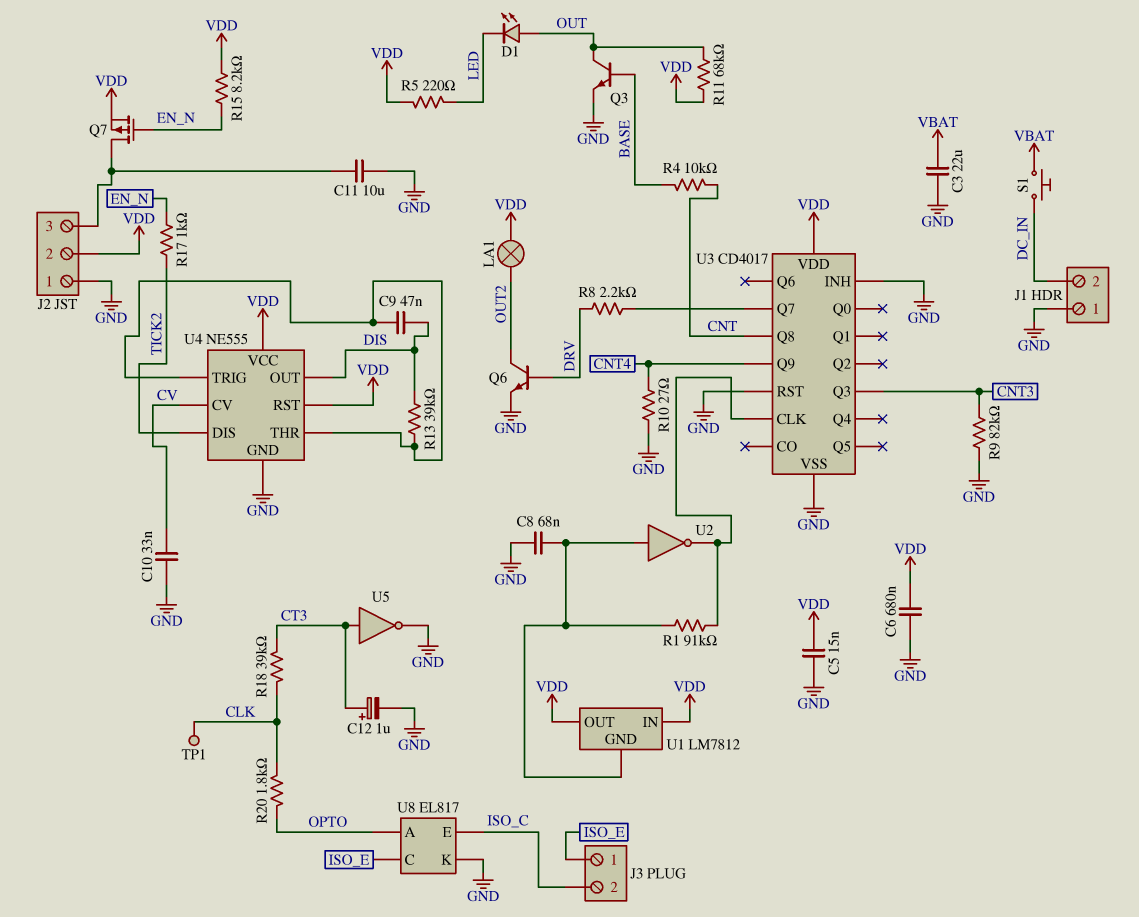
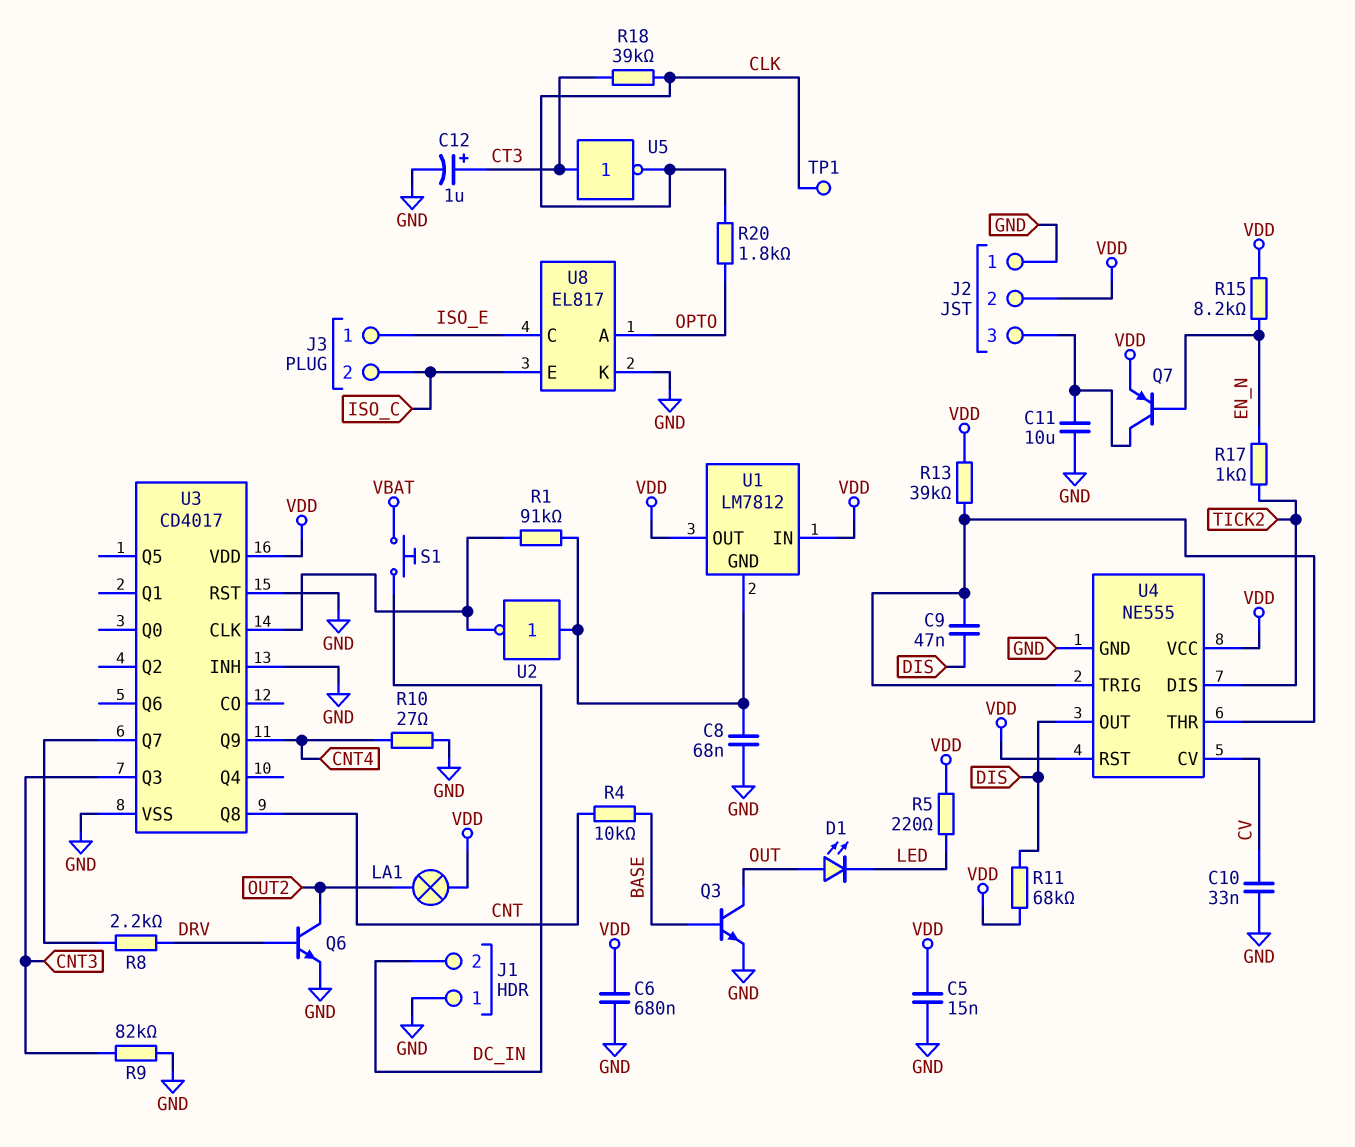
C3: 22uF (GND, VBAT) -> none
Q7: PMOS (G EN_N, D J2/3, S VDD) -> PNP (B EN_N, C J2/3, E VDD)
R11: 68k (OUT, VDD) -> 68k (DIS, VDD)
R13: 39k (DIS, U4/THR) -> 39k (U4/THR, VDD)
U5: NOT (in CT3, out GND) -> NOT (in CT3, out CLK)

